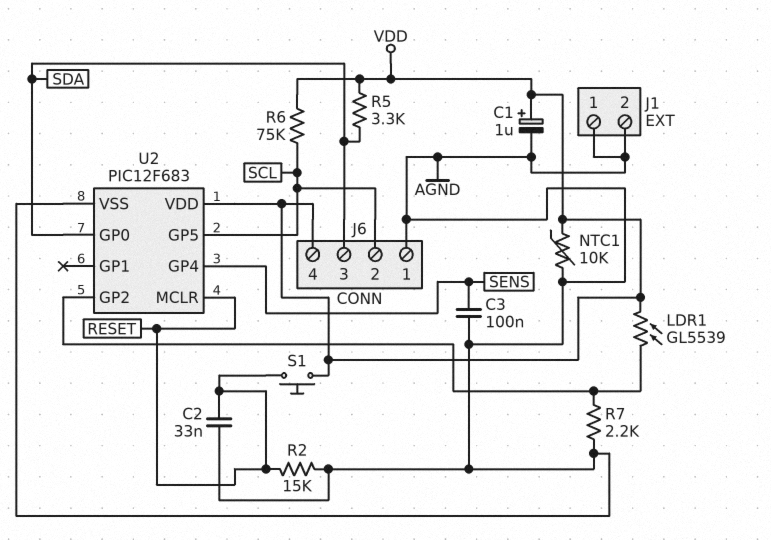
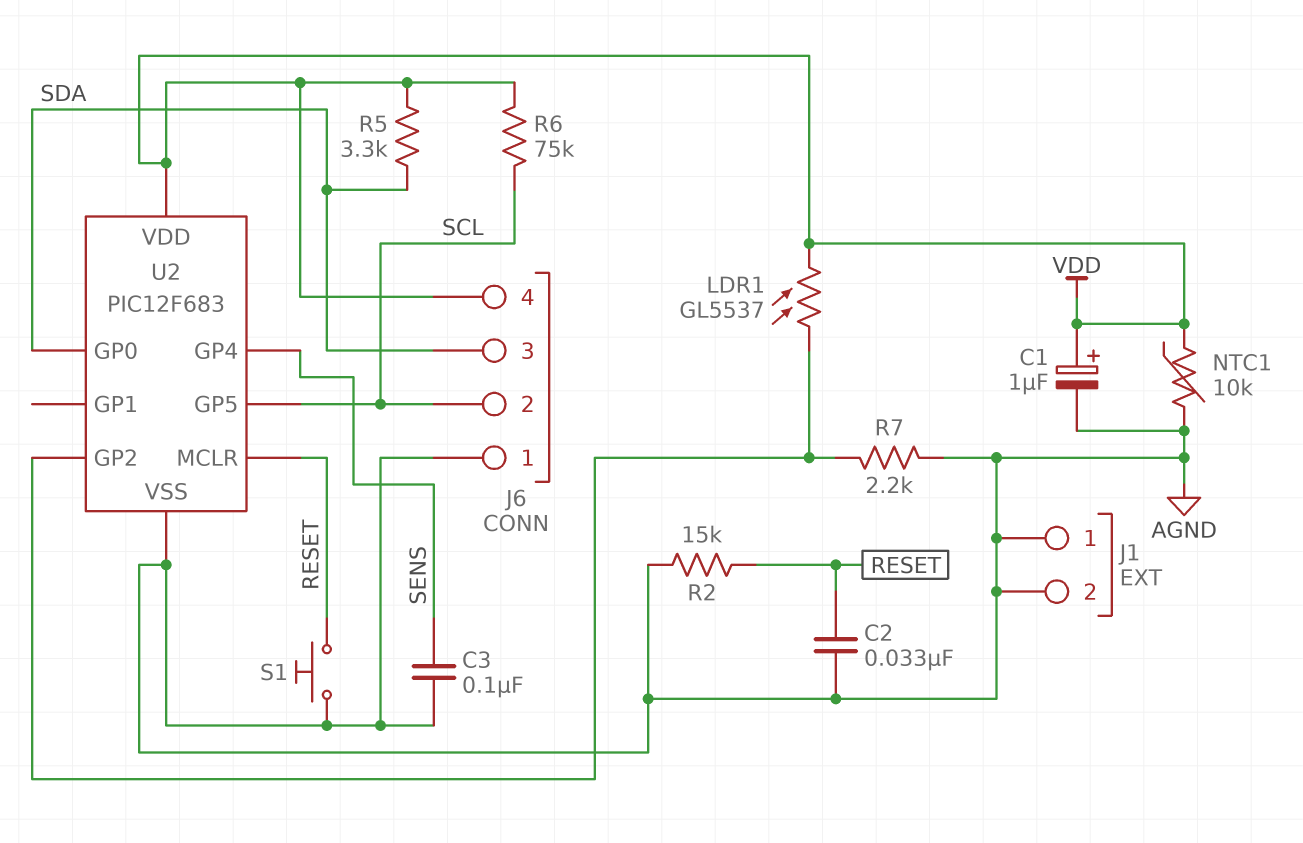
LDR1: GL5539 (U2/GP2, VDD) -> GL5537 (U2/GP2, VDD)
S1: button (RESET, VDD) -> button (AGND, RESET)

